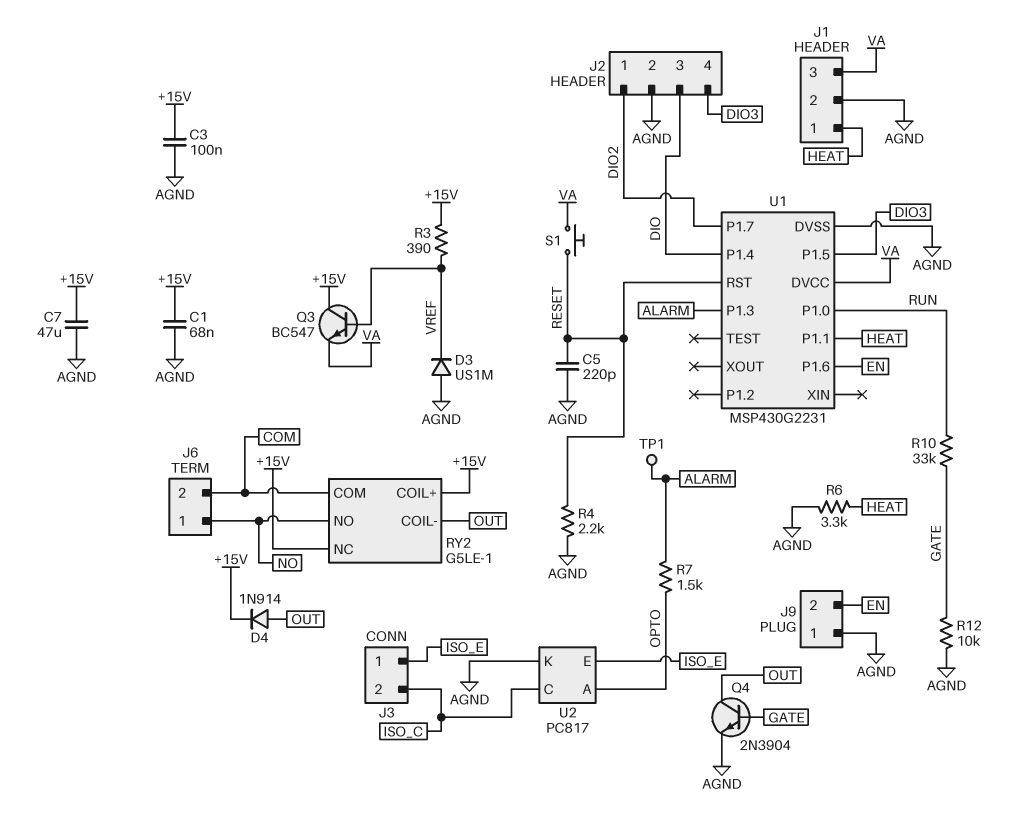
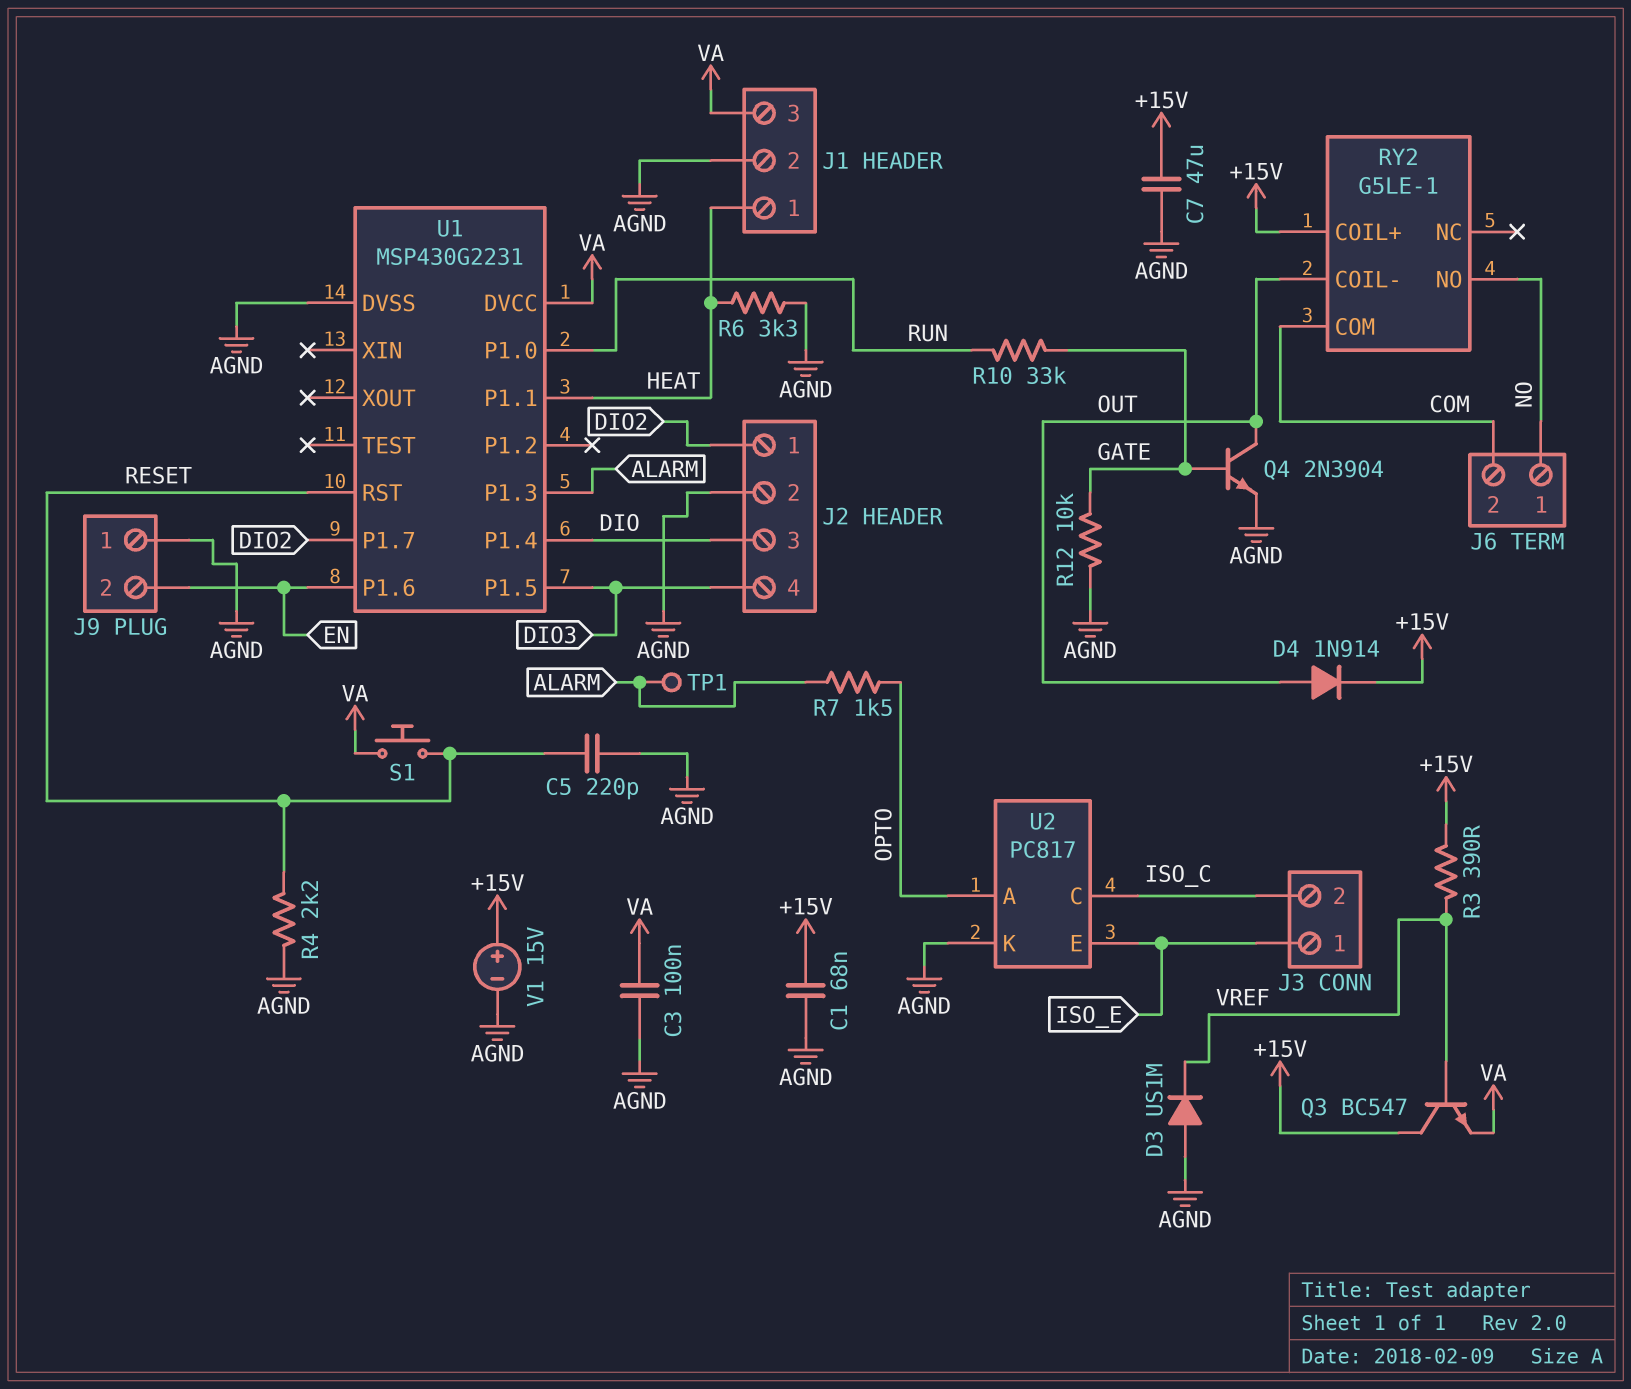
C3: 100nF (+15V, AGND) -> 100nF (AGND, VA)
RY2 pin NC: +15V -> none
V1: none -> 15V (plus +15V, minus AGND)

